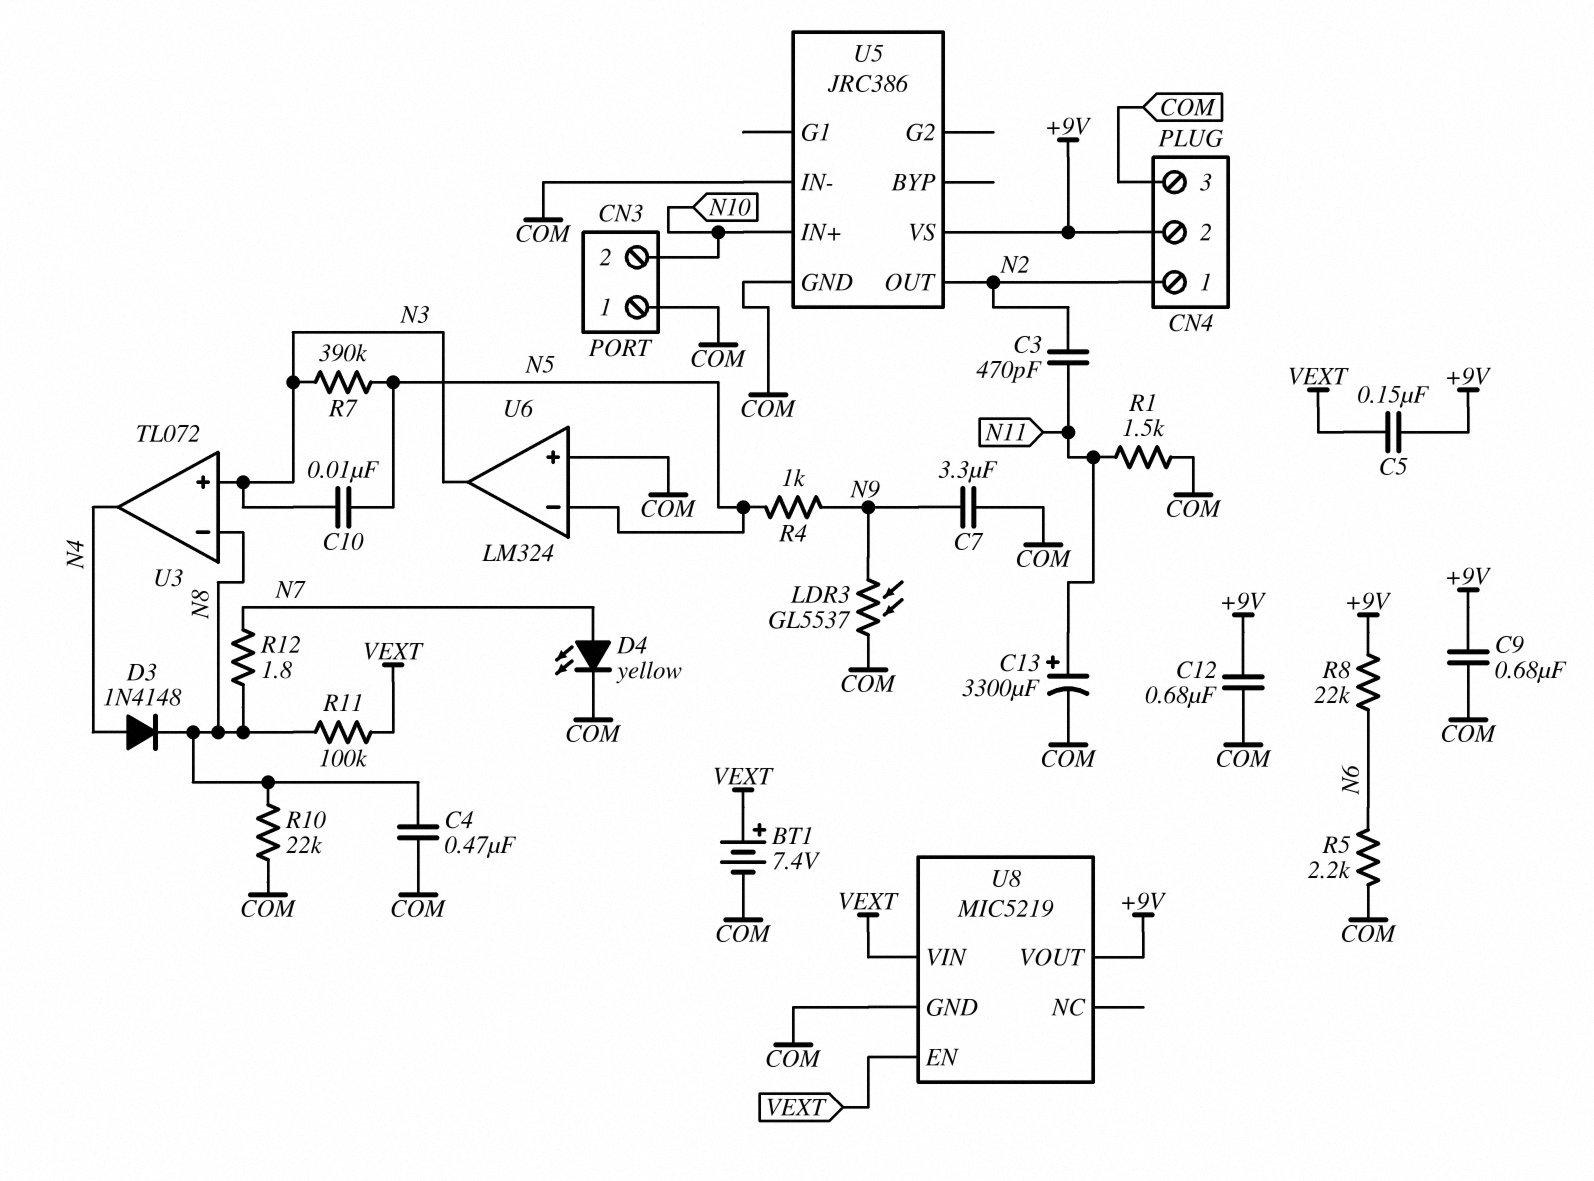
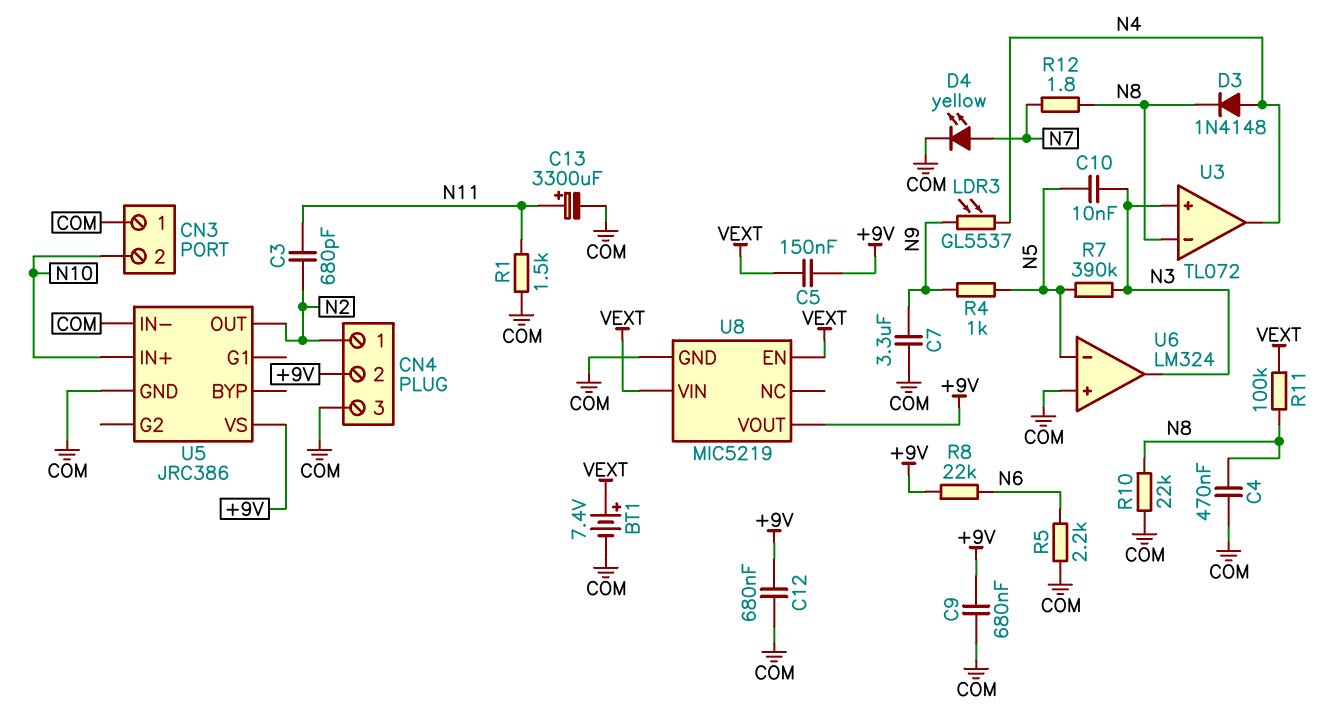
C3: 470pF (N2, N11) -> 680pF (N2, N11)
LDR3: GL5537 (COM, N9) -> GL5537 (N4, N9)

